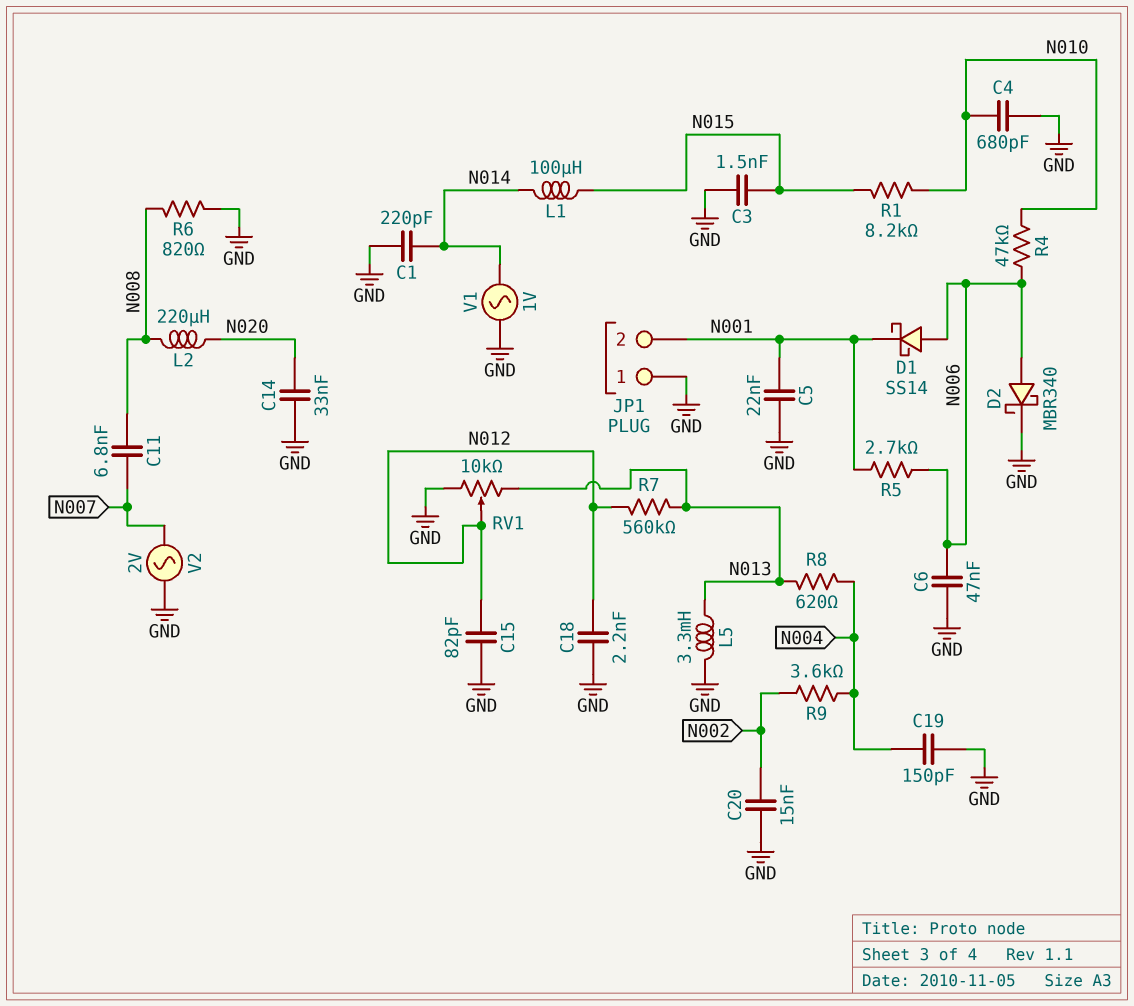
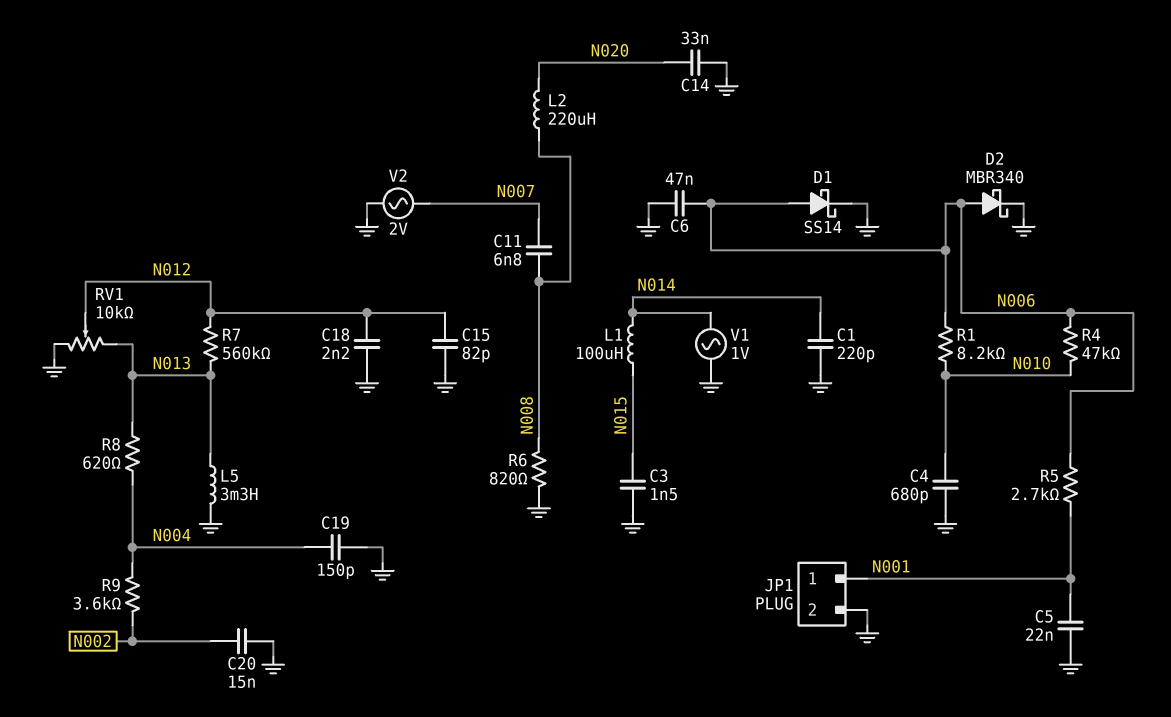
D1: schottky SS14 (A N006, K N001) -> schottky SS14 (A N006, K GND)
JP1 pin 1: GND -> N001
JP1 pin 2: N001 -> GND
R1: 8.2k (N010, N015) -> 8.2k (N006, N010)

